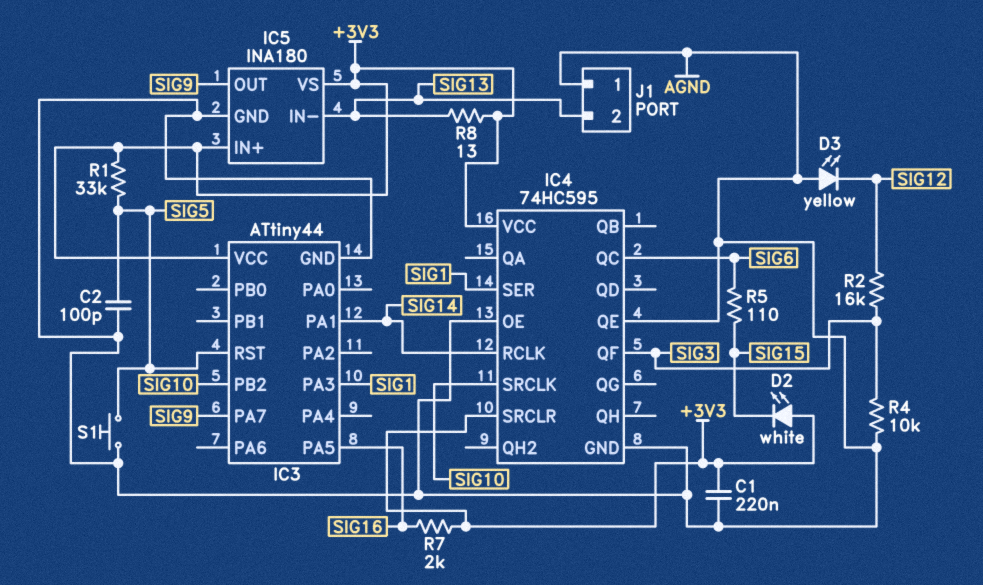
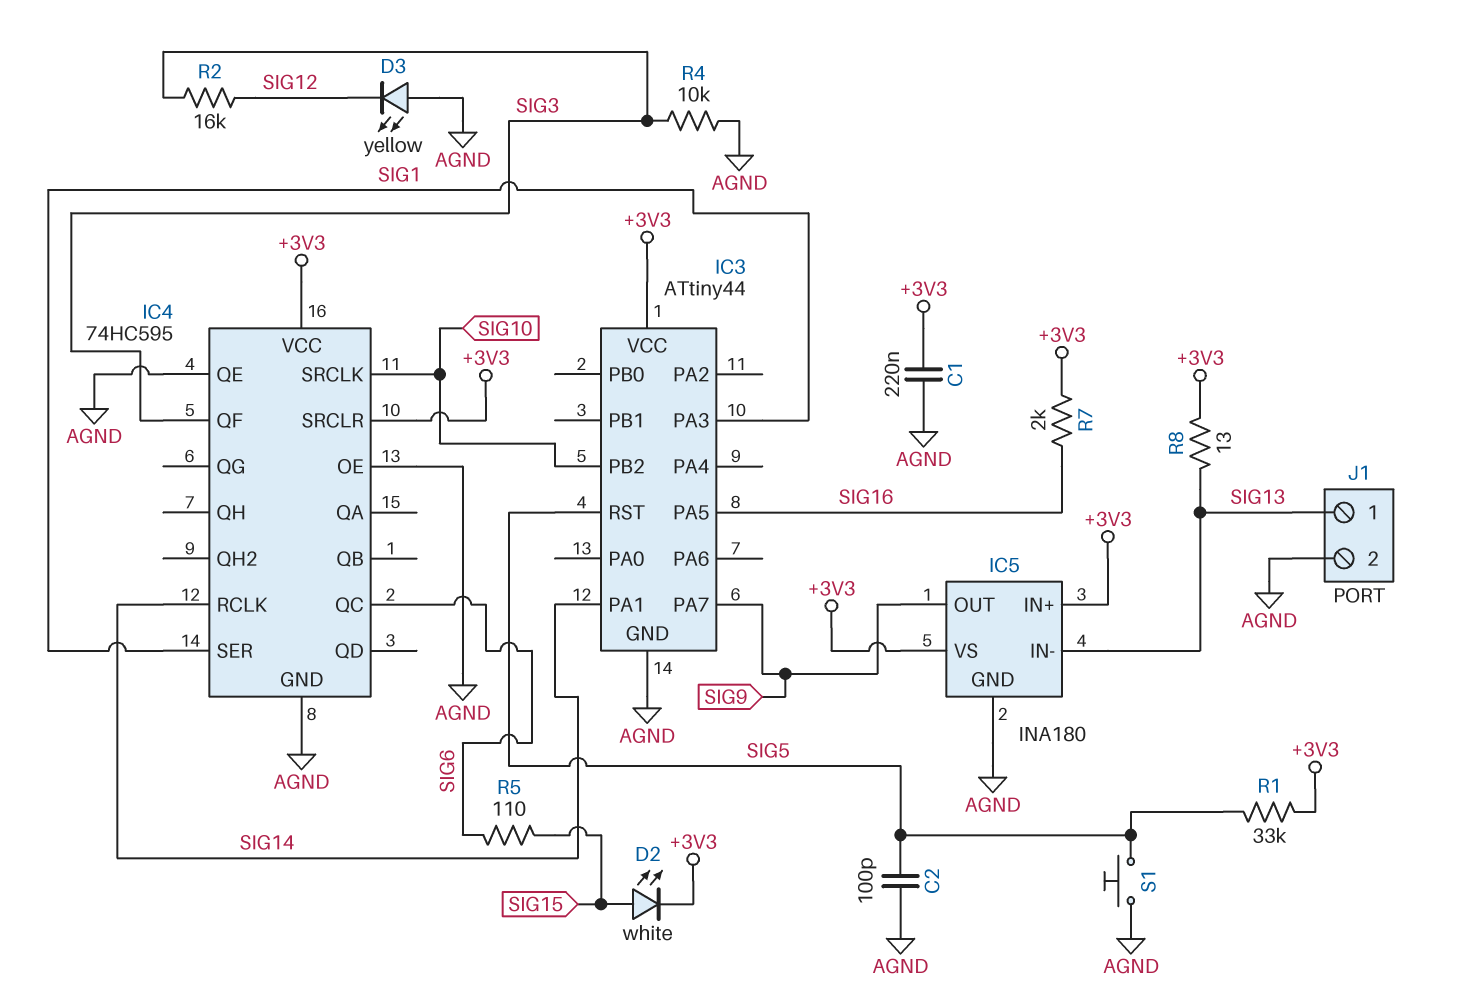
D2: LED white (A +3V3, K SIG15) -> LED white (A SIG15, K +3V3)
J1 pin 1: AGND -> SIG13
J1 pin 2: SIG13 -> AGND

